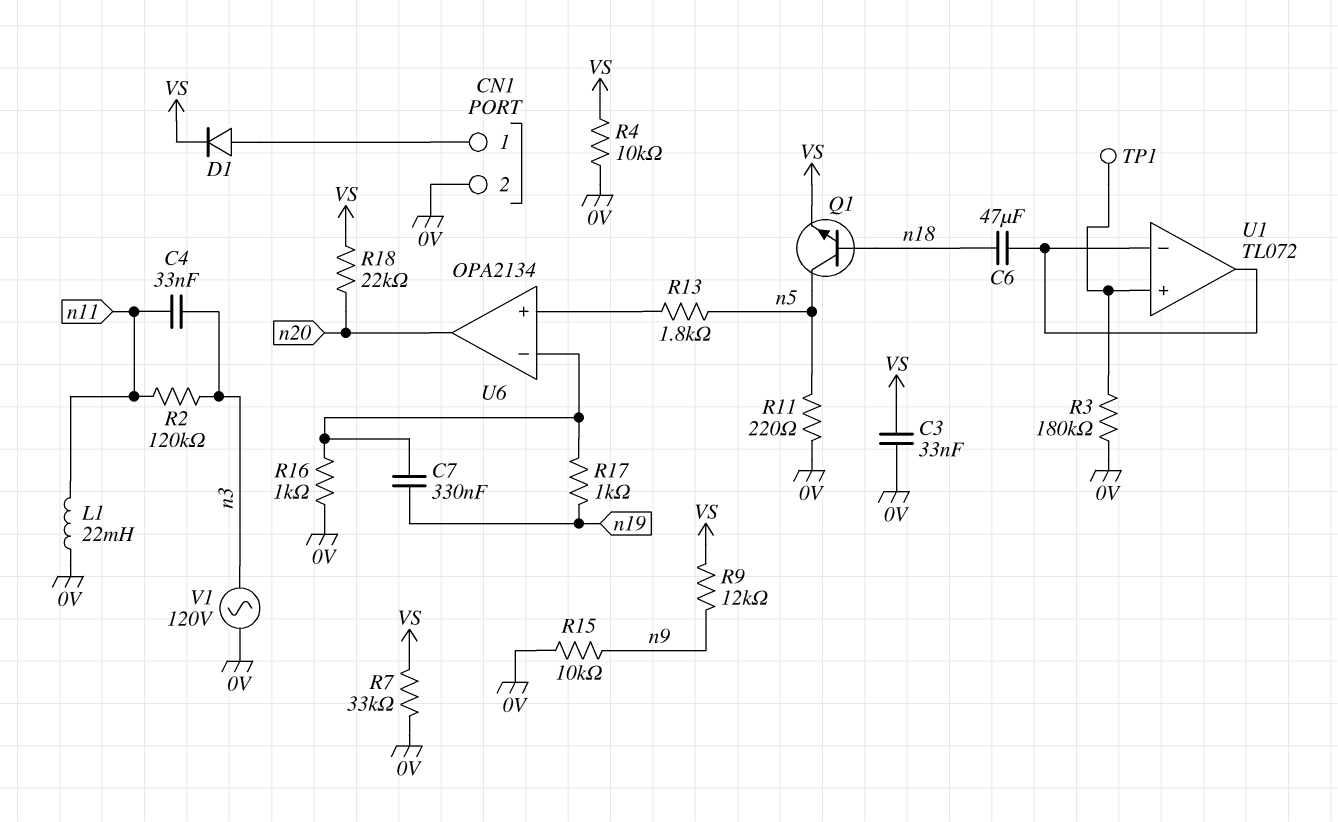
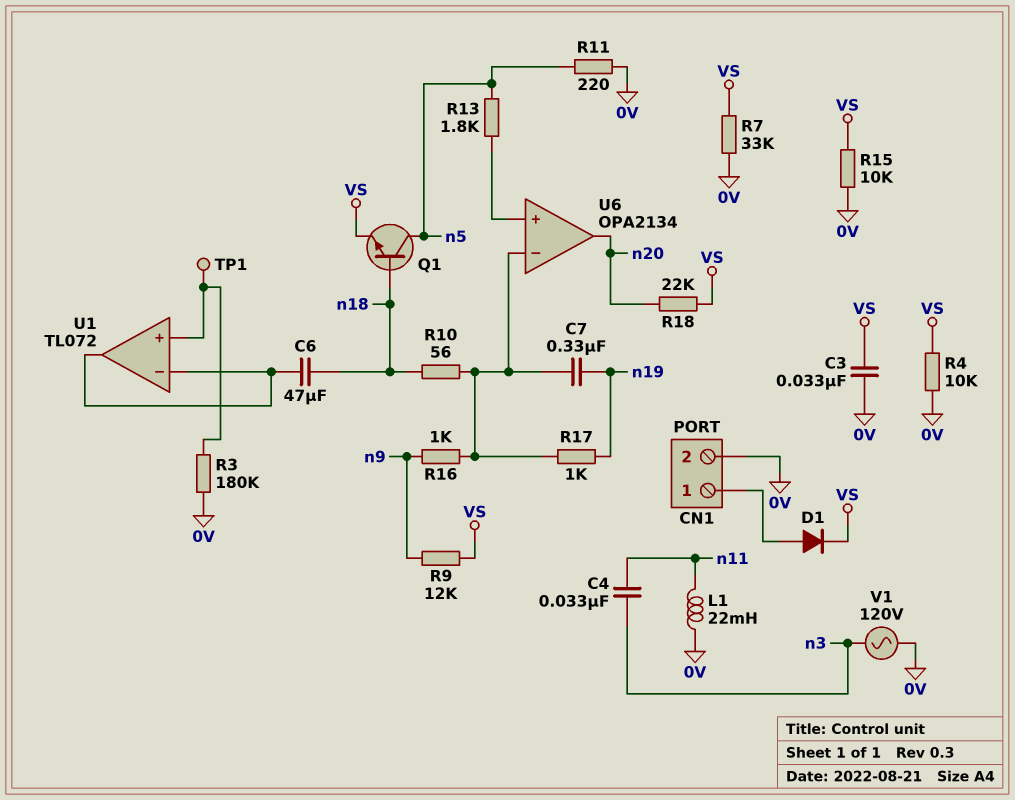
R2: 120k (n3, n11) -> none
R10: none -> 56 (U6/in-, n18)
R15: 10k (0V, n9) -> 10k (0V, VS)
R16: 1k (0V, U6/in-) -> 1k (U6/in-, n9)

